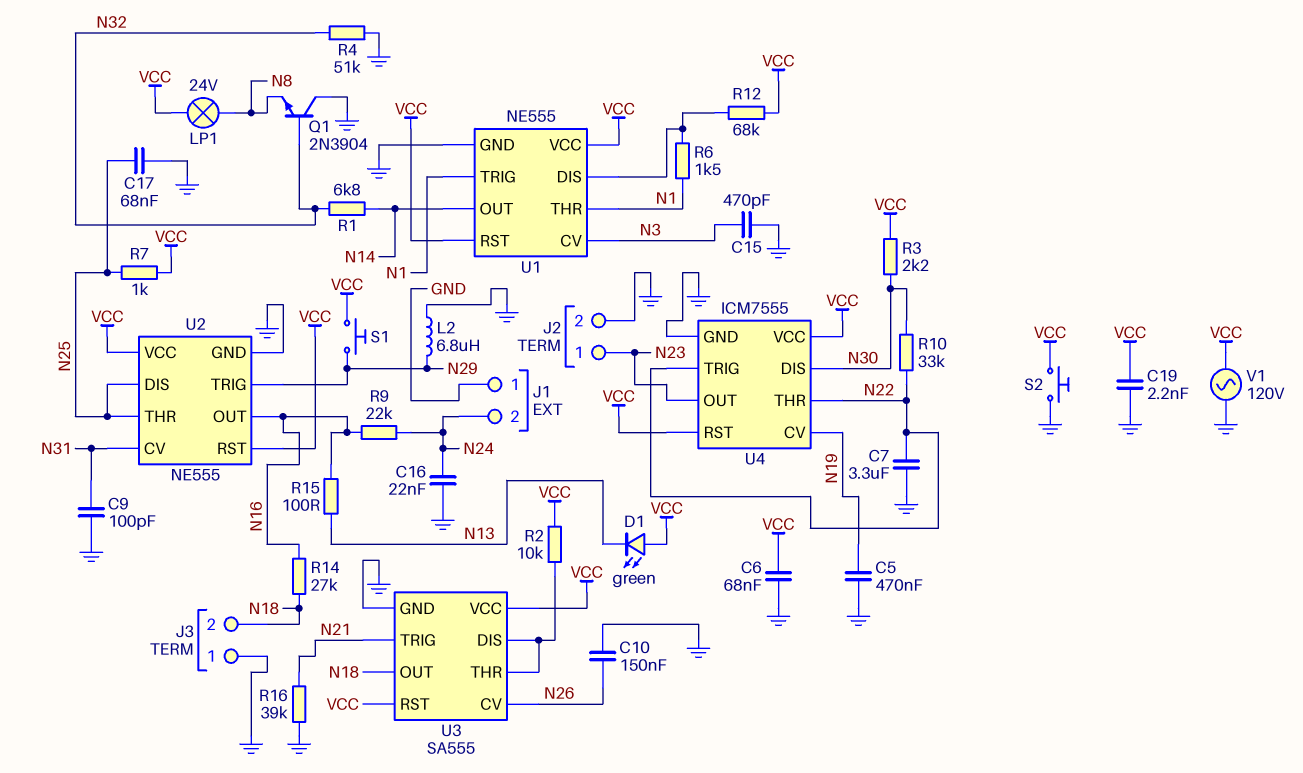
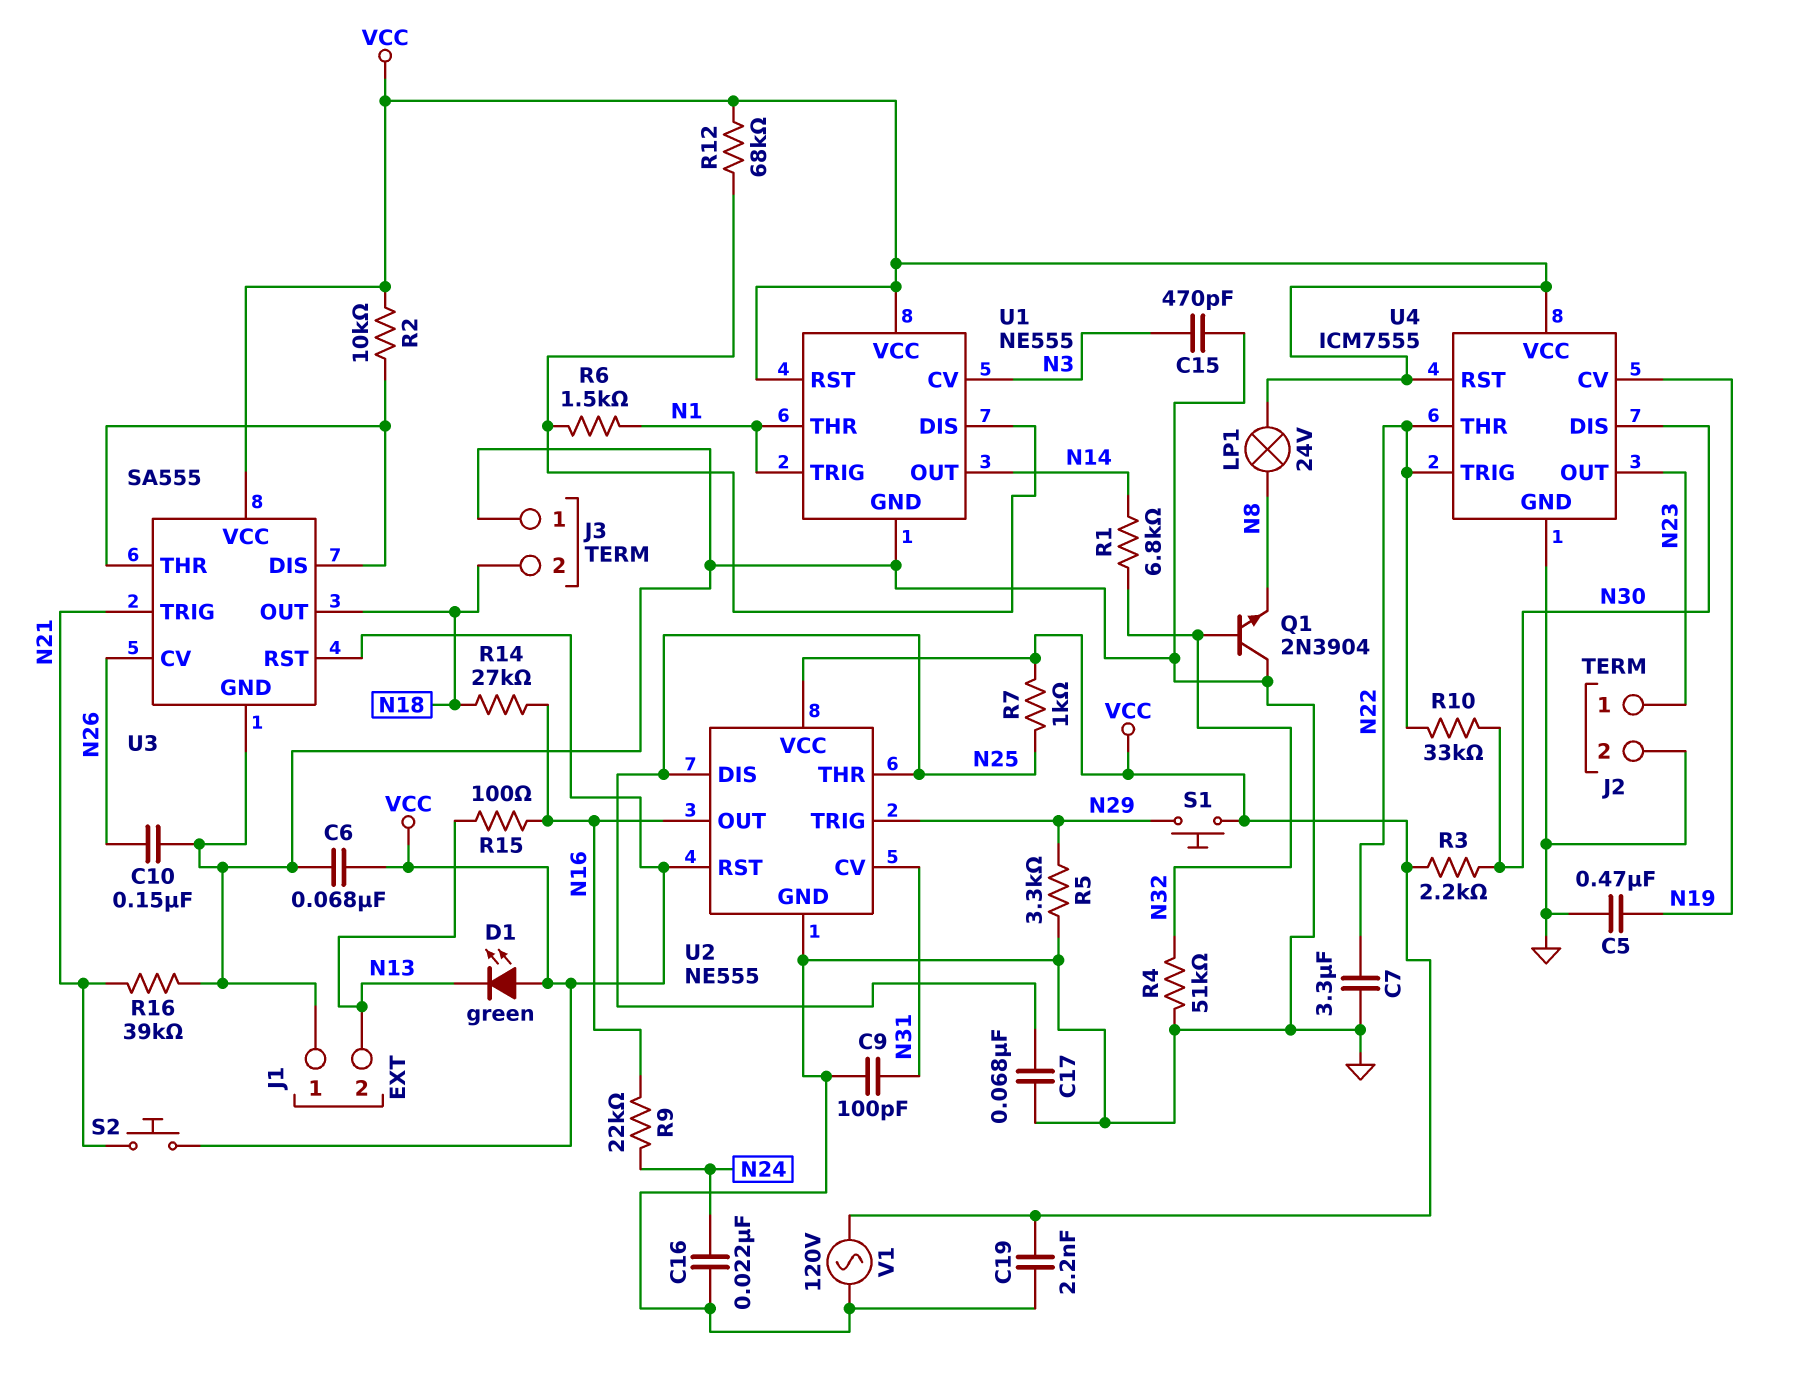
J1 pin 2: N24 -> N13
L2: 6.8uH (GND, N29) -> none
R5: none -> 3.3k (GND, N29)
S2: button (GND, VCC) -> button (N21, VCC)

